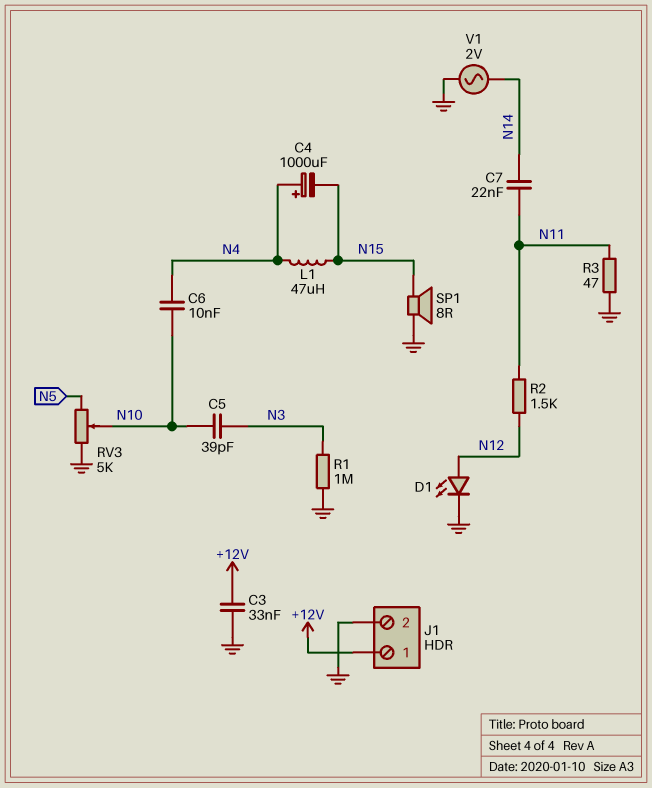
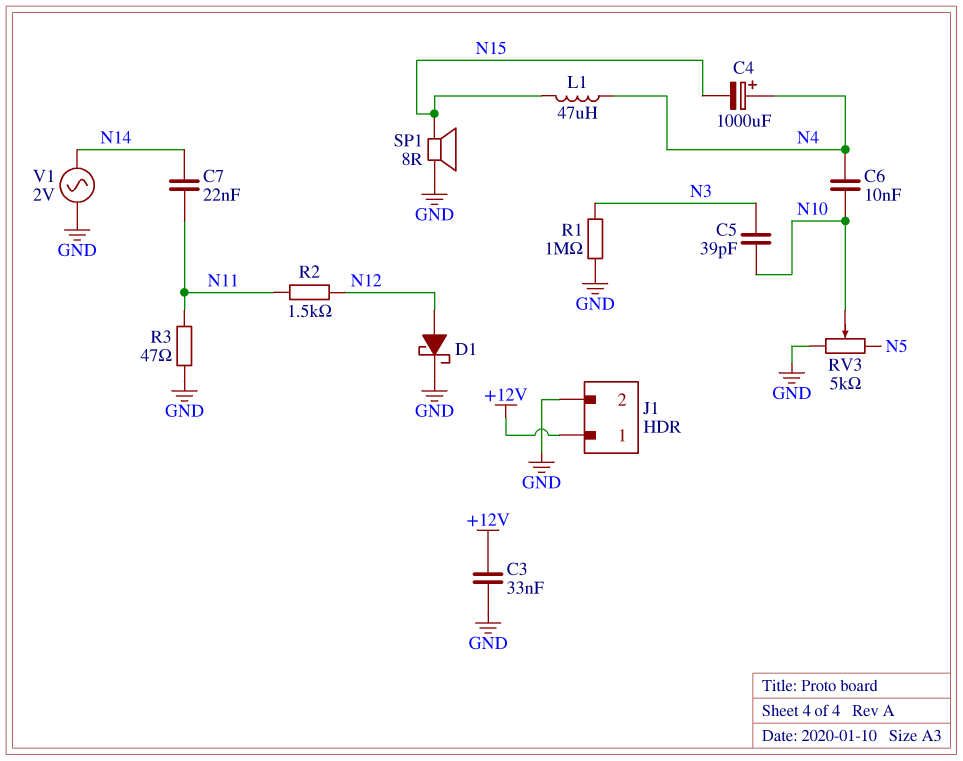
D1: LED (A N12, K GND) -> schottky (A N12, K GND)

